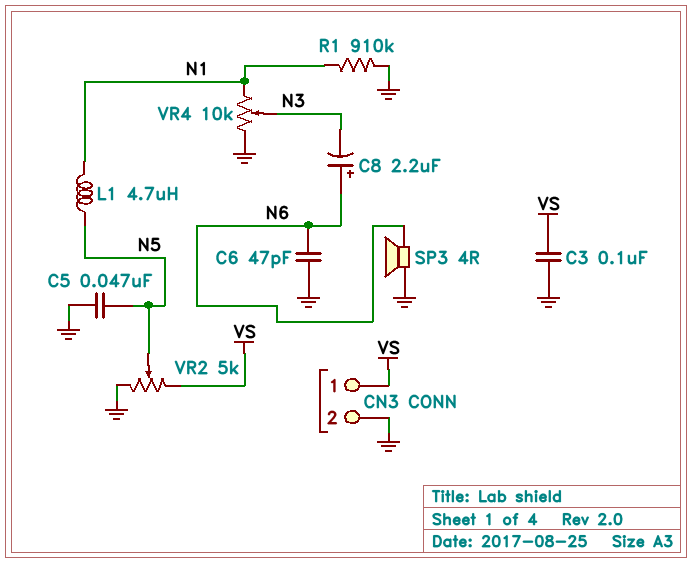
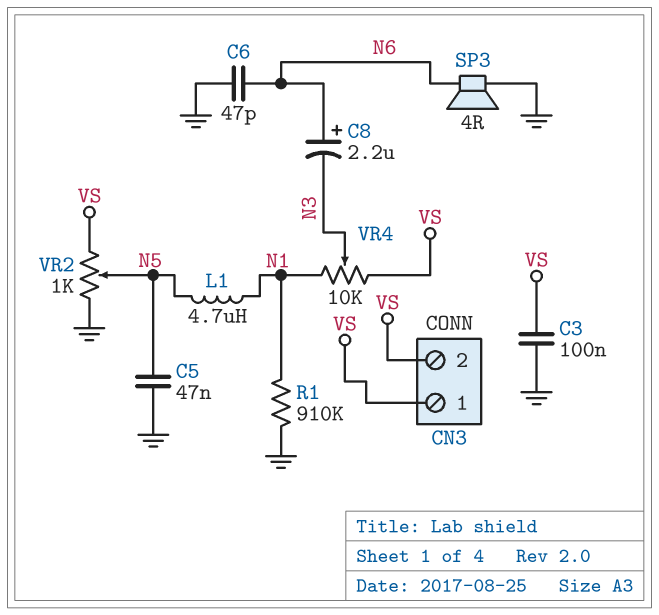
CN3 pin 2: GND -> VS
VR2: 5k (GND, VS, wiper N5) -> 1k (GND, VS, wiper N5)
VR4: 10k (GND, N1, wiper N3) -> 10k (N1, VS, wiper N3)

